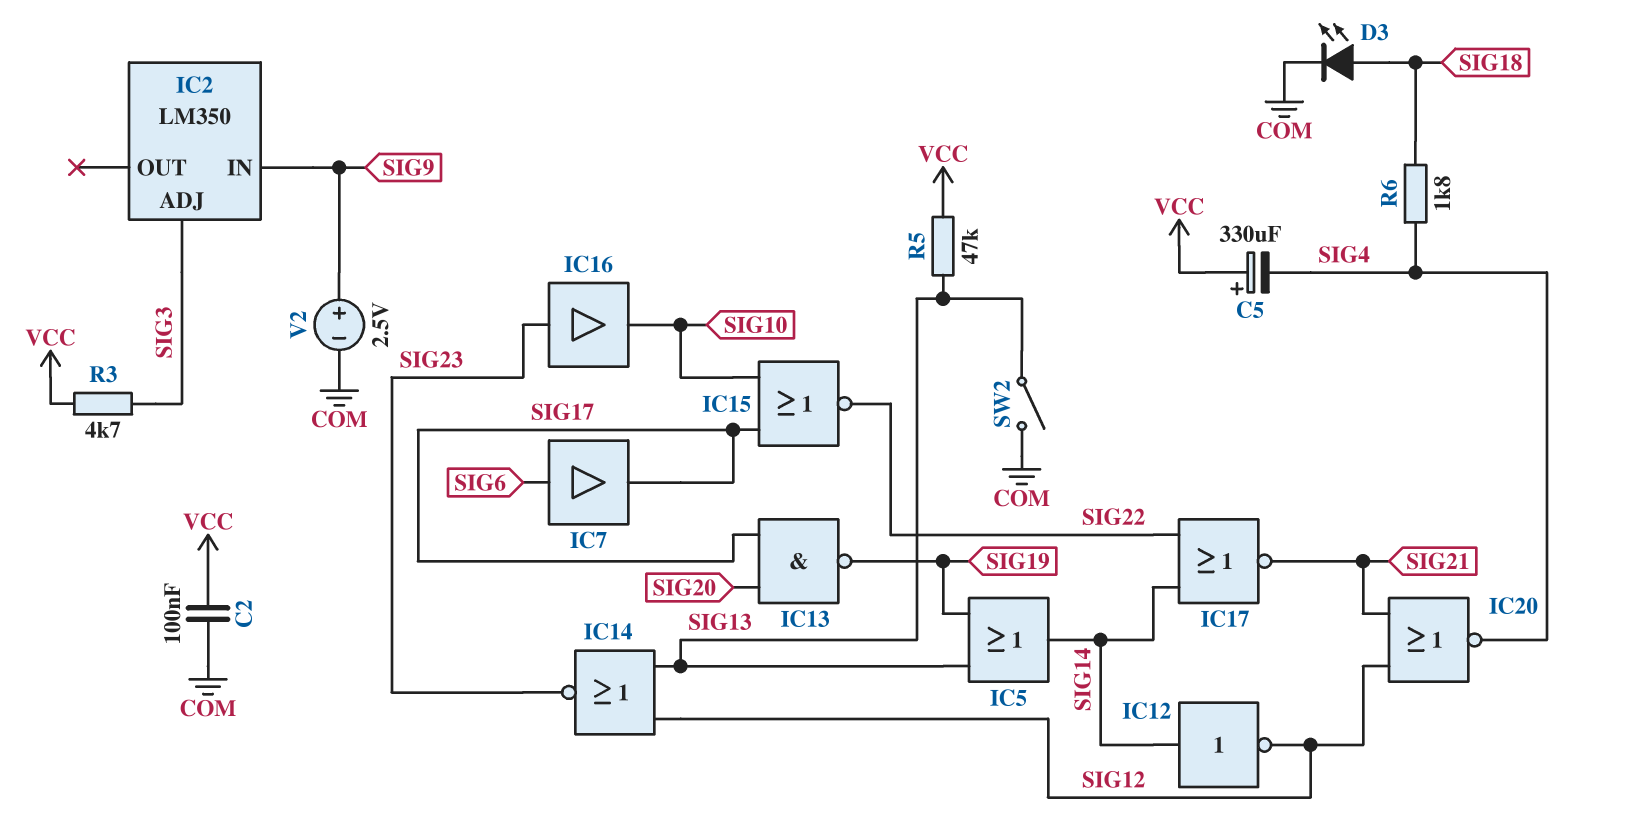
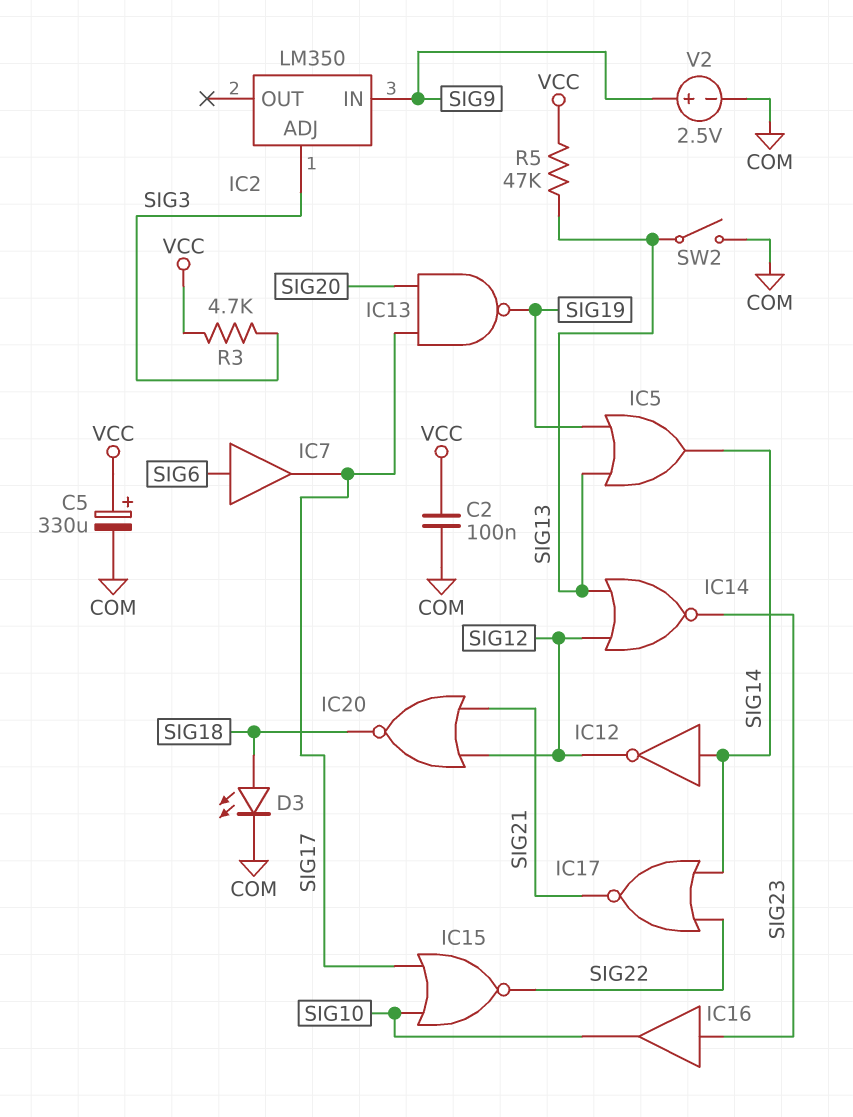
C5: 330uF (plus VCC, minus SIG4) -> 330uF (plus VCC, minus COM)
IC20: NOR (in SIG12, in SIG21, out SIG4) -> NOR (in SIG12, in SIG21, out SIG18)
R6: 1.8k (SIG4, SIG18) -> none

